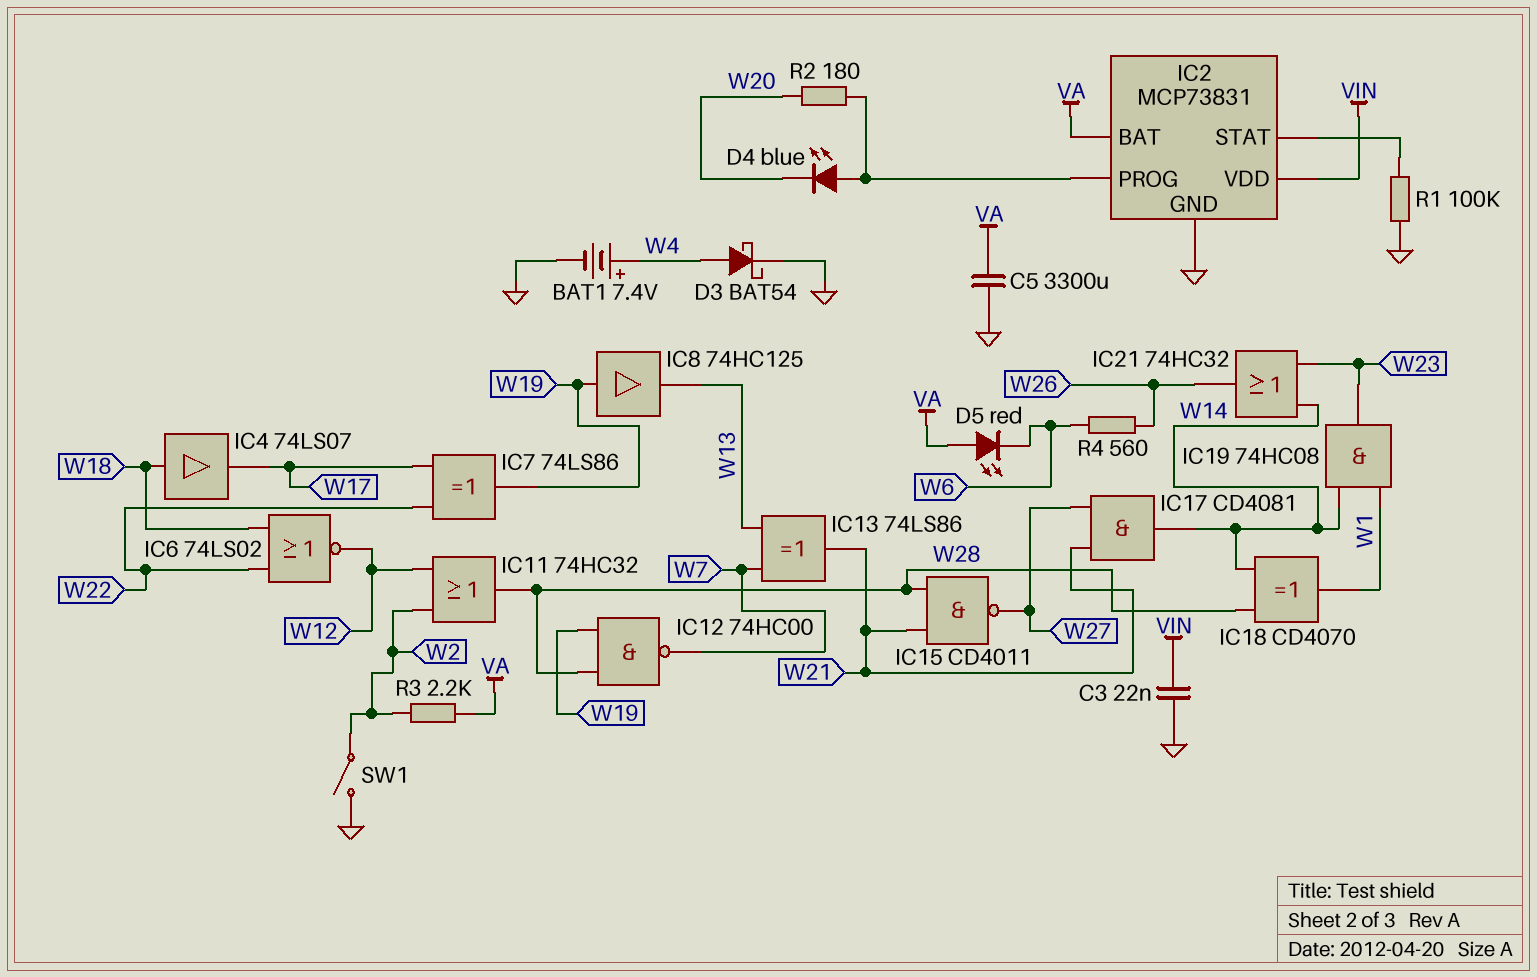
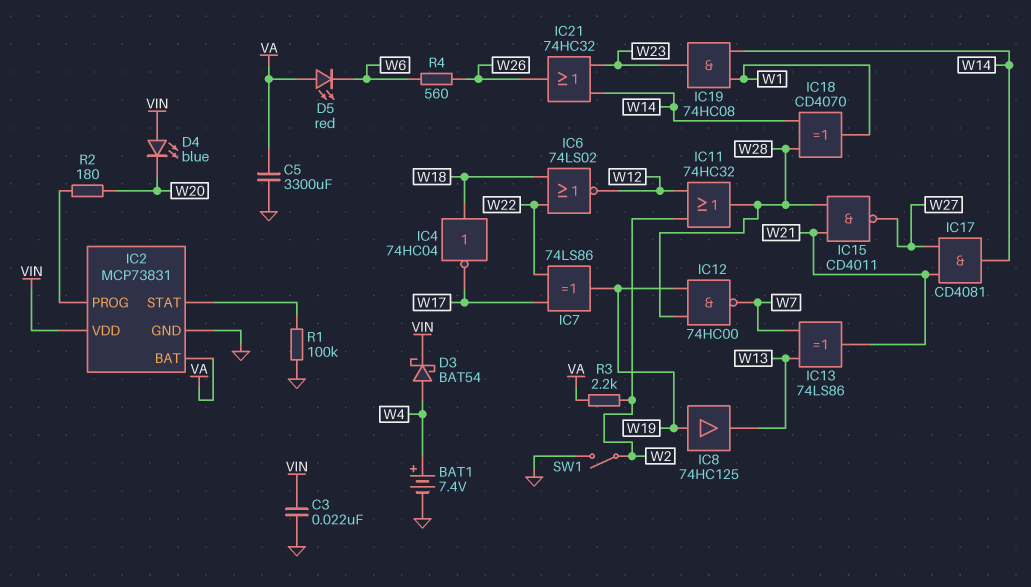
D3: schottky BAT54 (A W4, K GND) -> schottky BAT54 (A W4, K VIN)
D4: LED blue (A IC2/PROG, K W20) -> LED blue (A VIN, K W20)
IC4: buffer 74LS07 (in W18, out W17) -> NOT 74HC04 (in W18, out W17)

